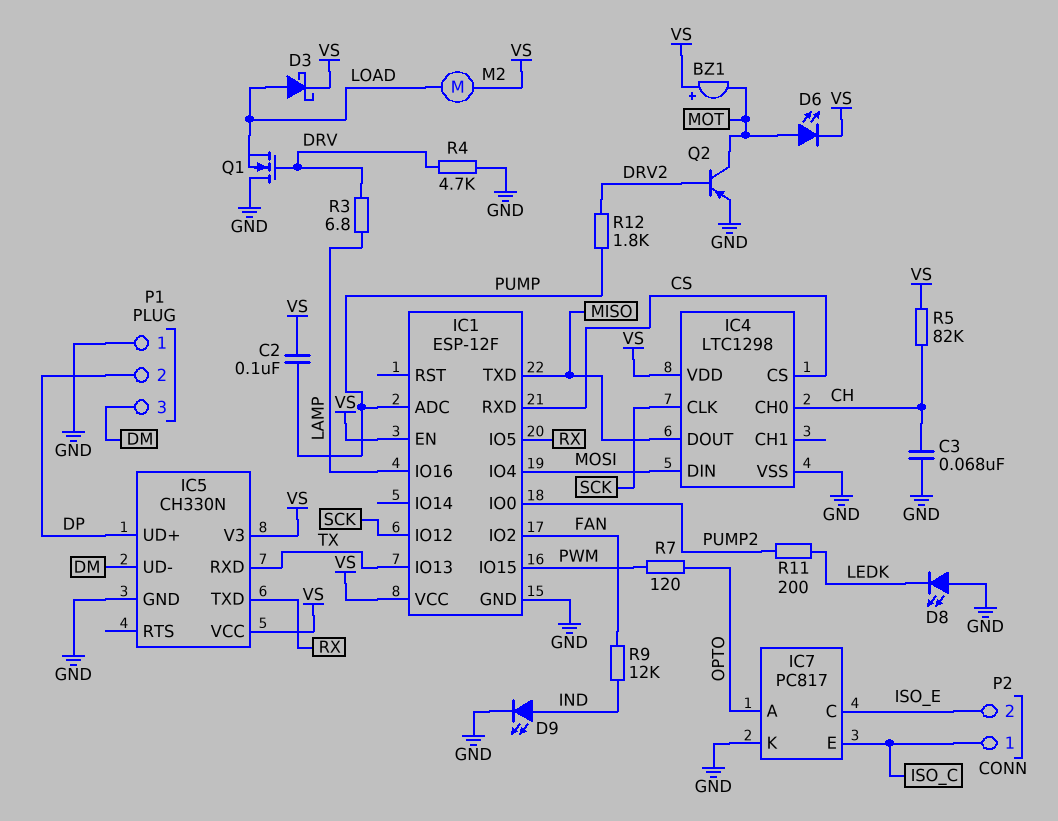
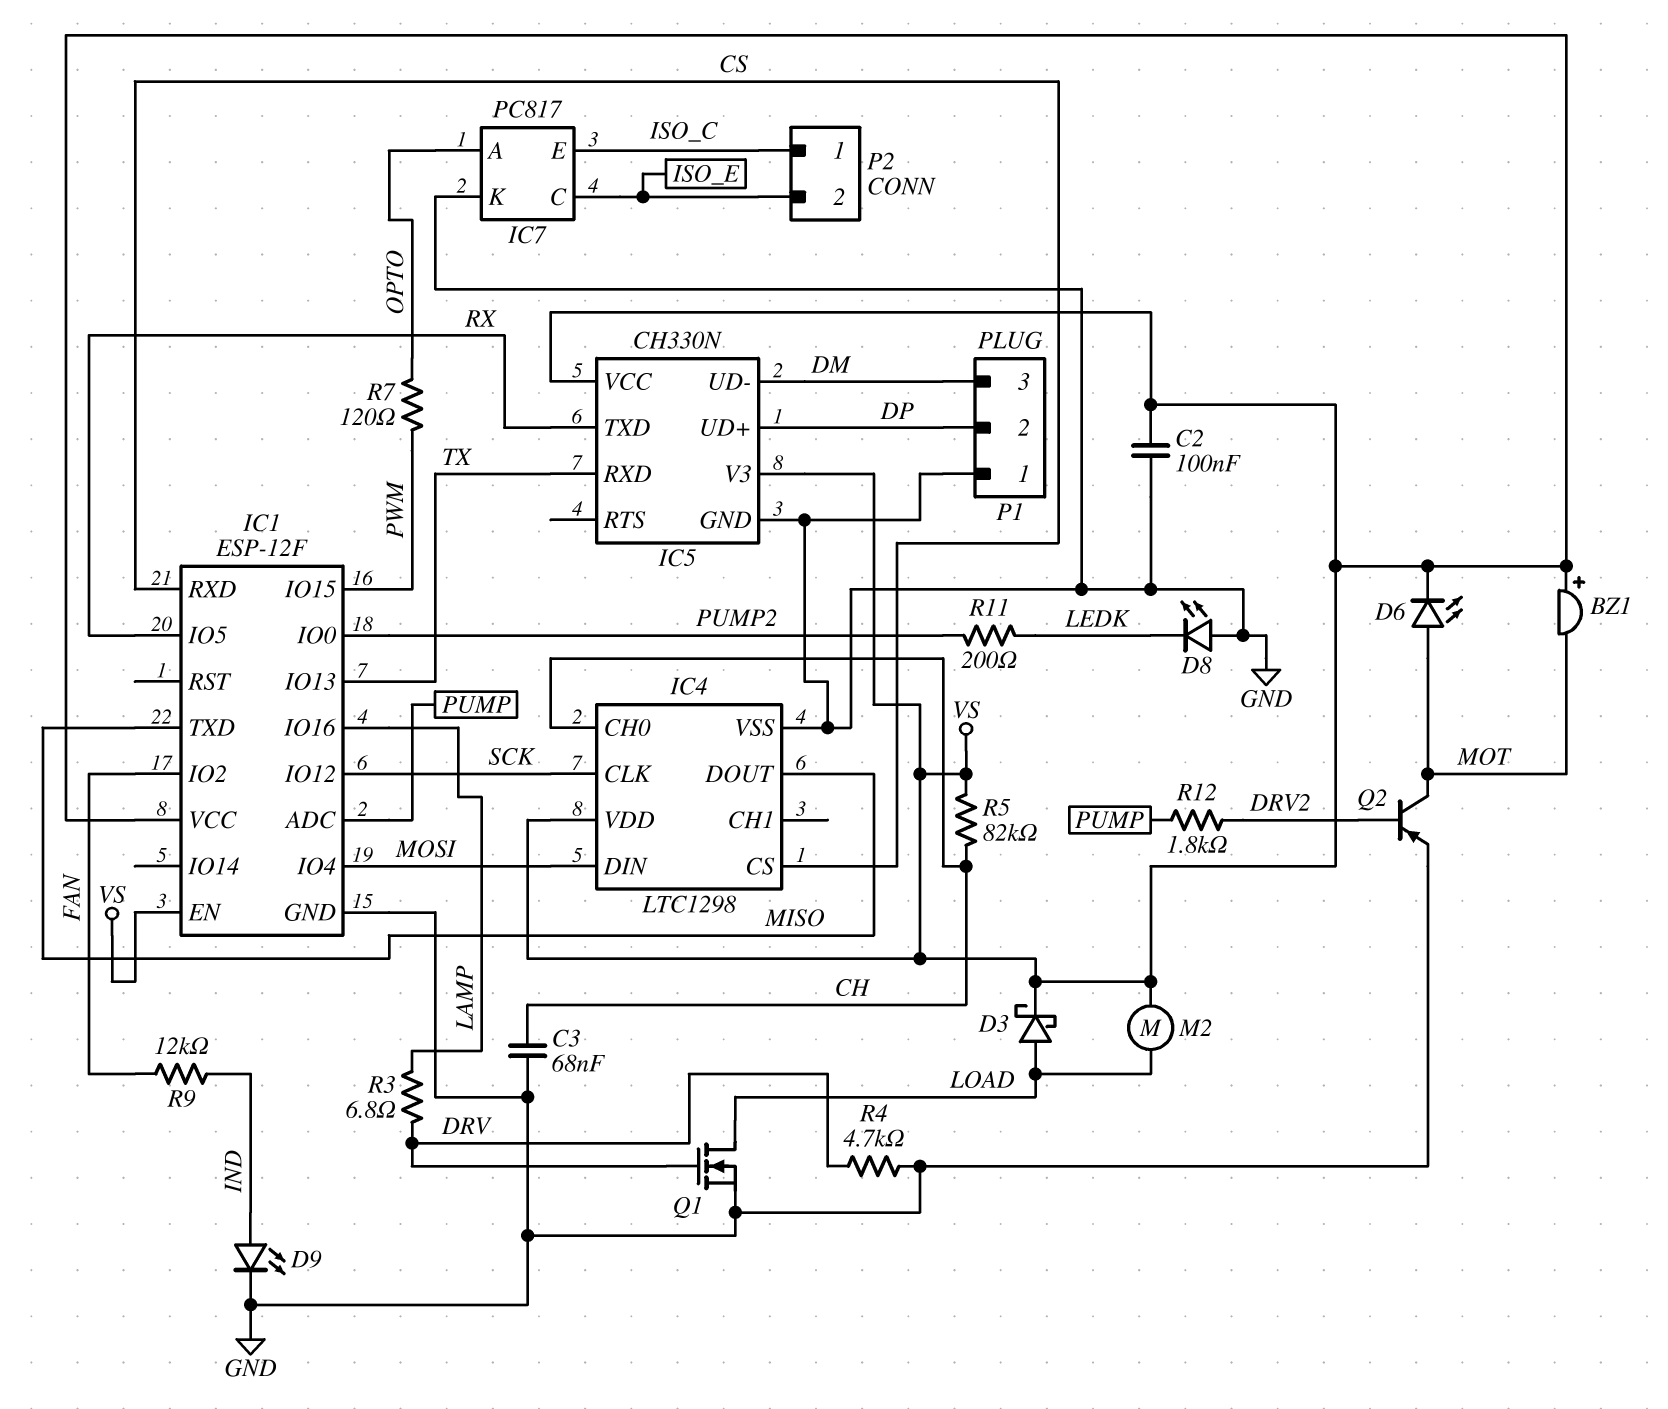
C2: 100nF (PUMP, VS) -> 100nF (GND, VS)
Q1: NMOS (G DRV, D GND, S LOAD) -> NMOS (G DRV, D LOAD, S GND)

